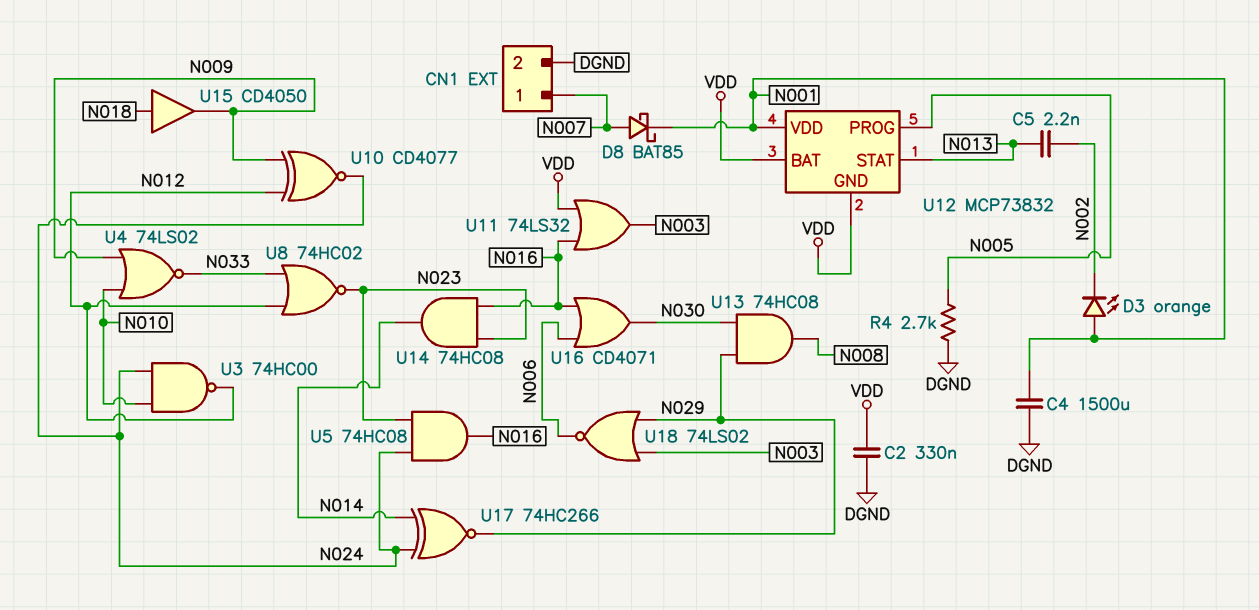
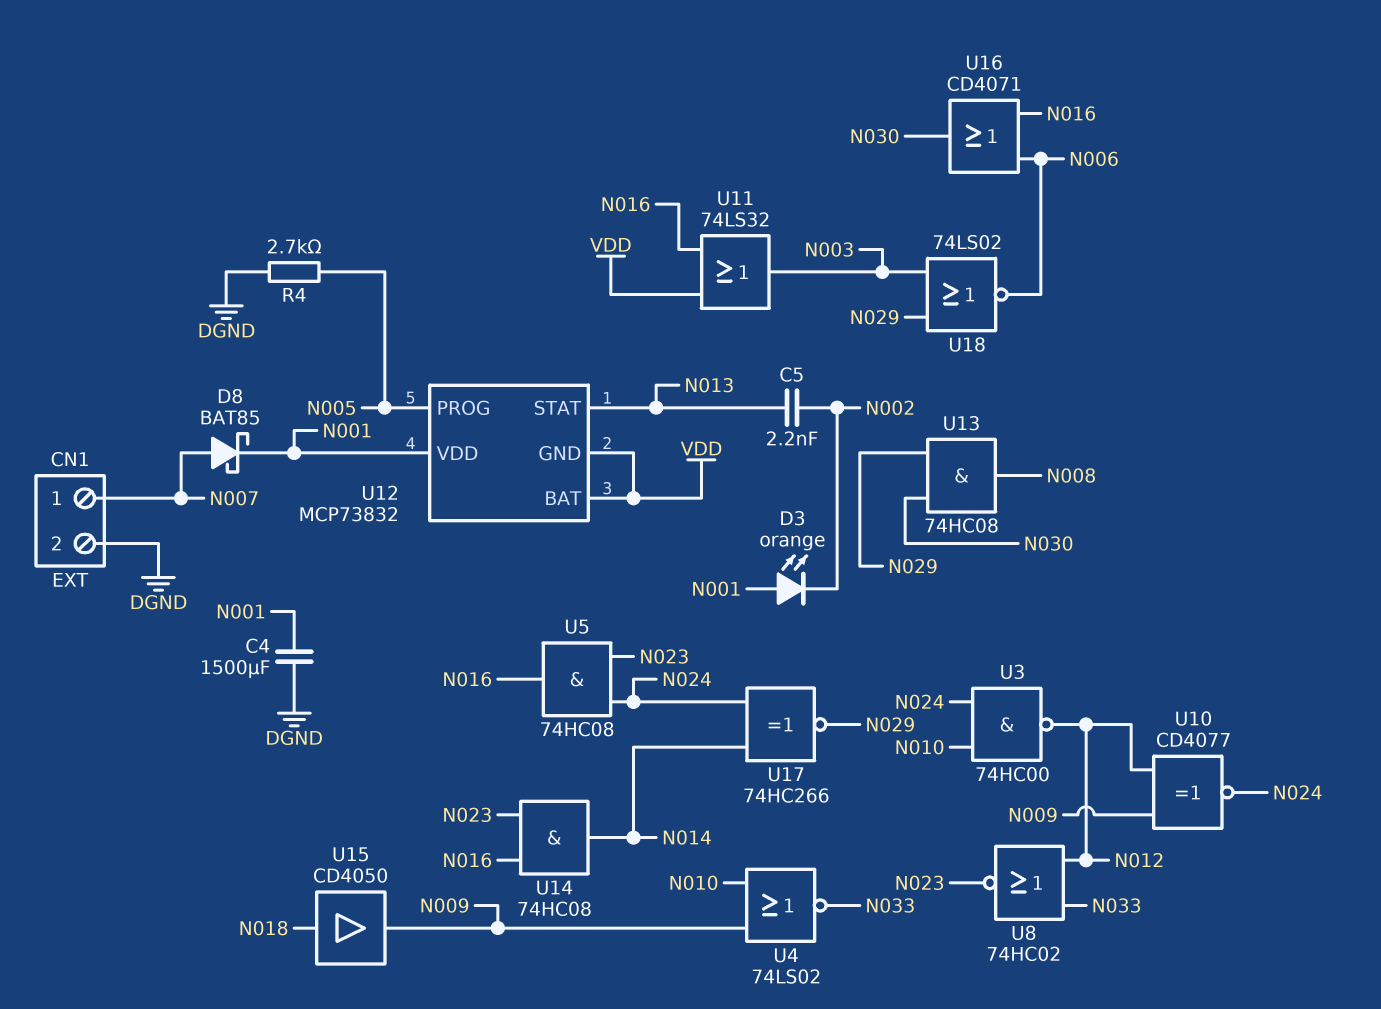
C2: 330nF (DGND, VDD) -> none

